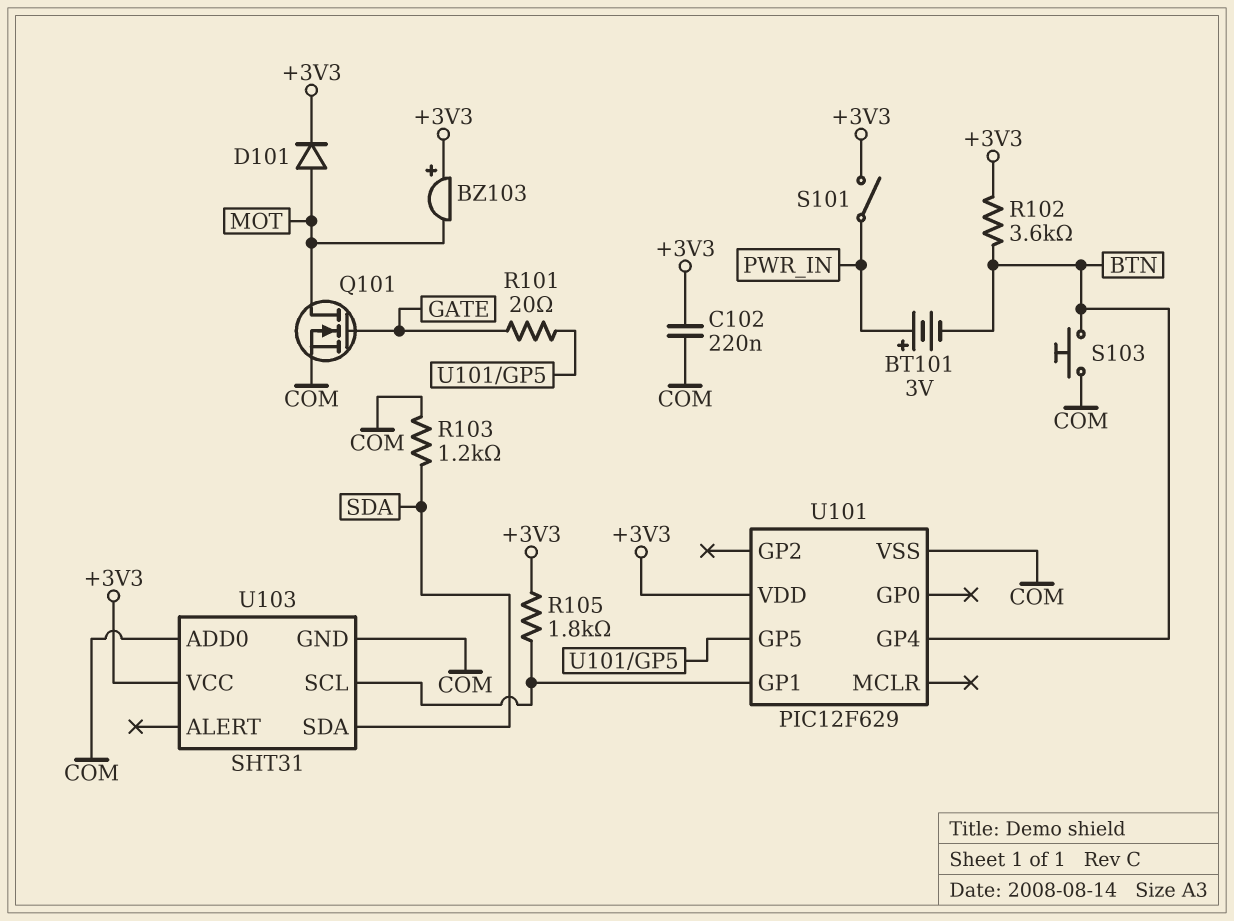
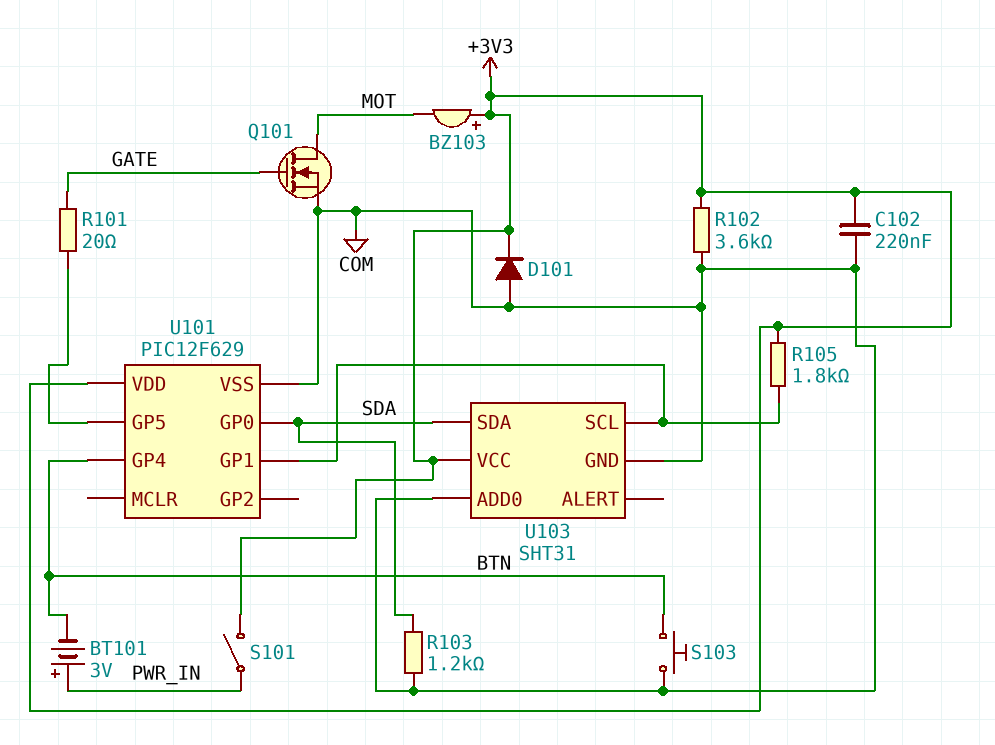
D101: diode (A MOT, K +3V3) -> diode (A COM, K +3V3)
R102: 3.6k (+3V3, BTN) -> 3.6k (+3V3, COM)
U101 pin GP0: none -> SDA

